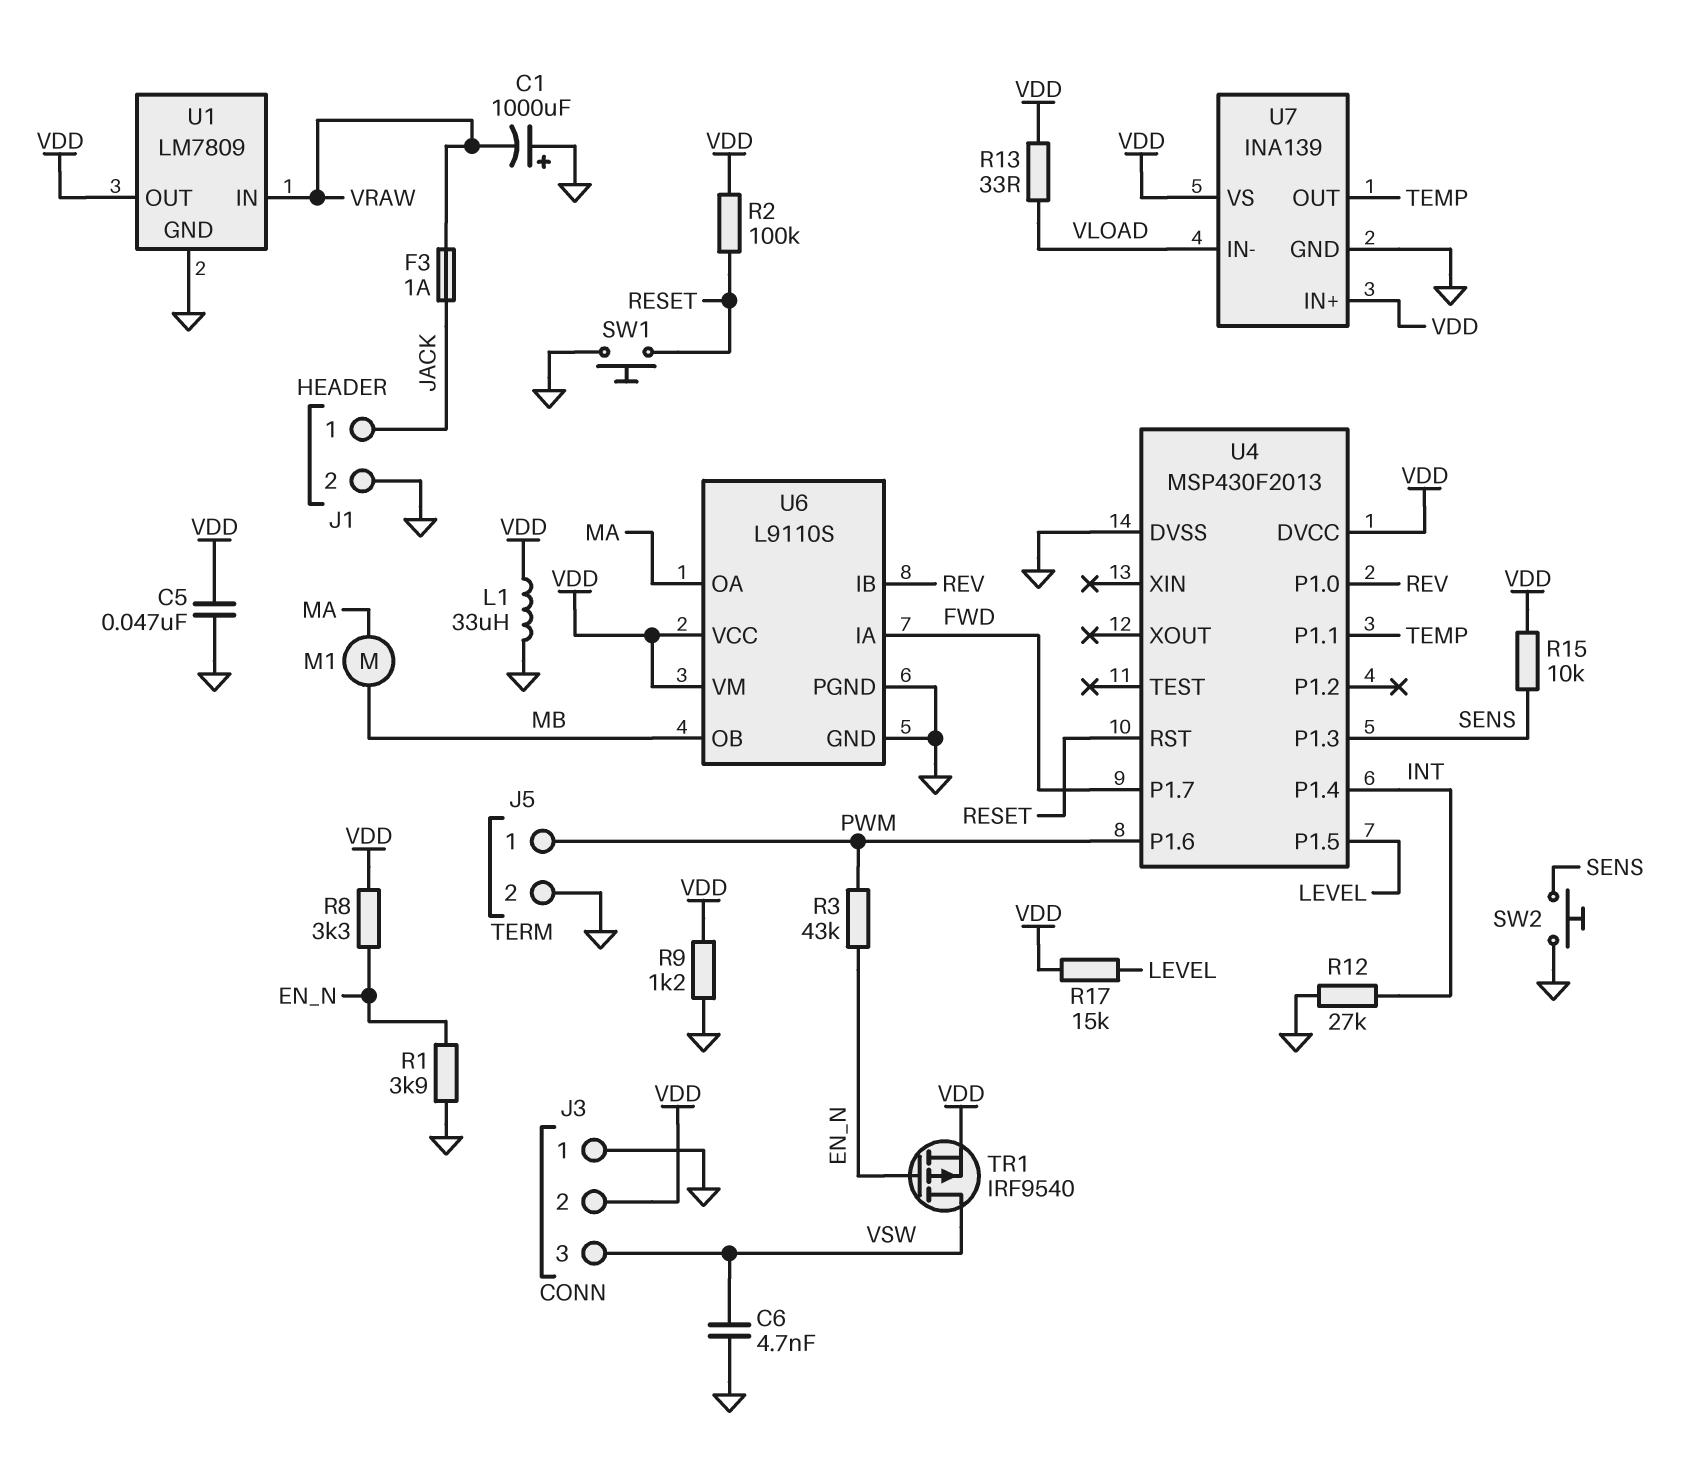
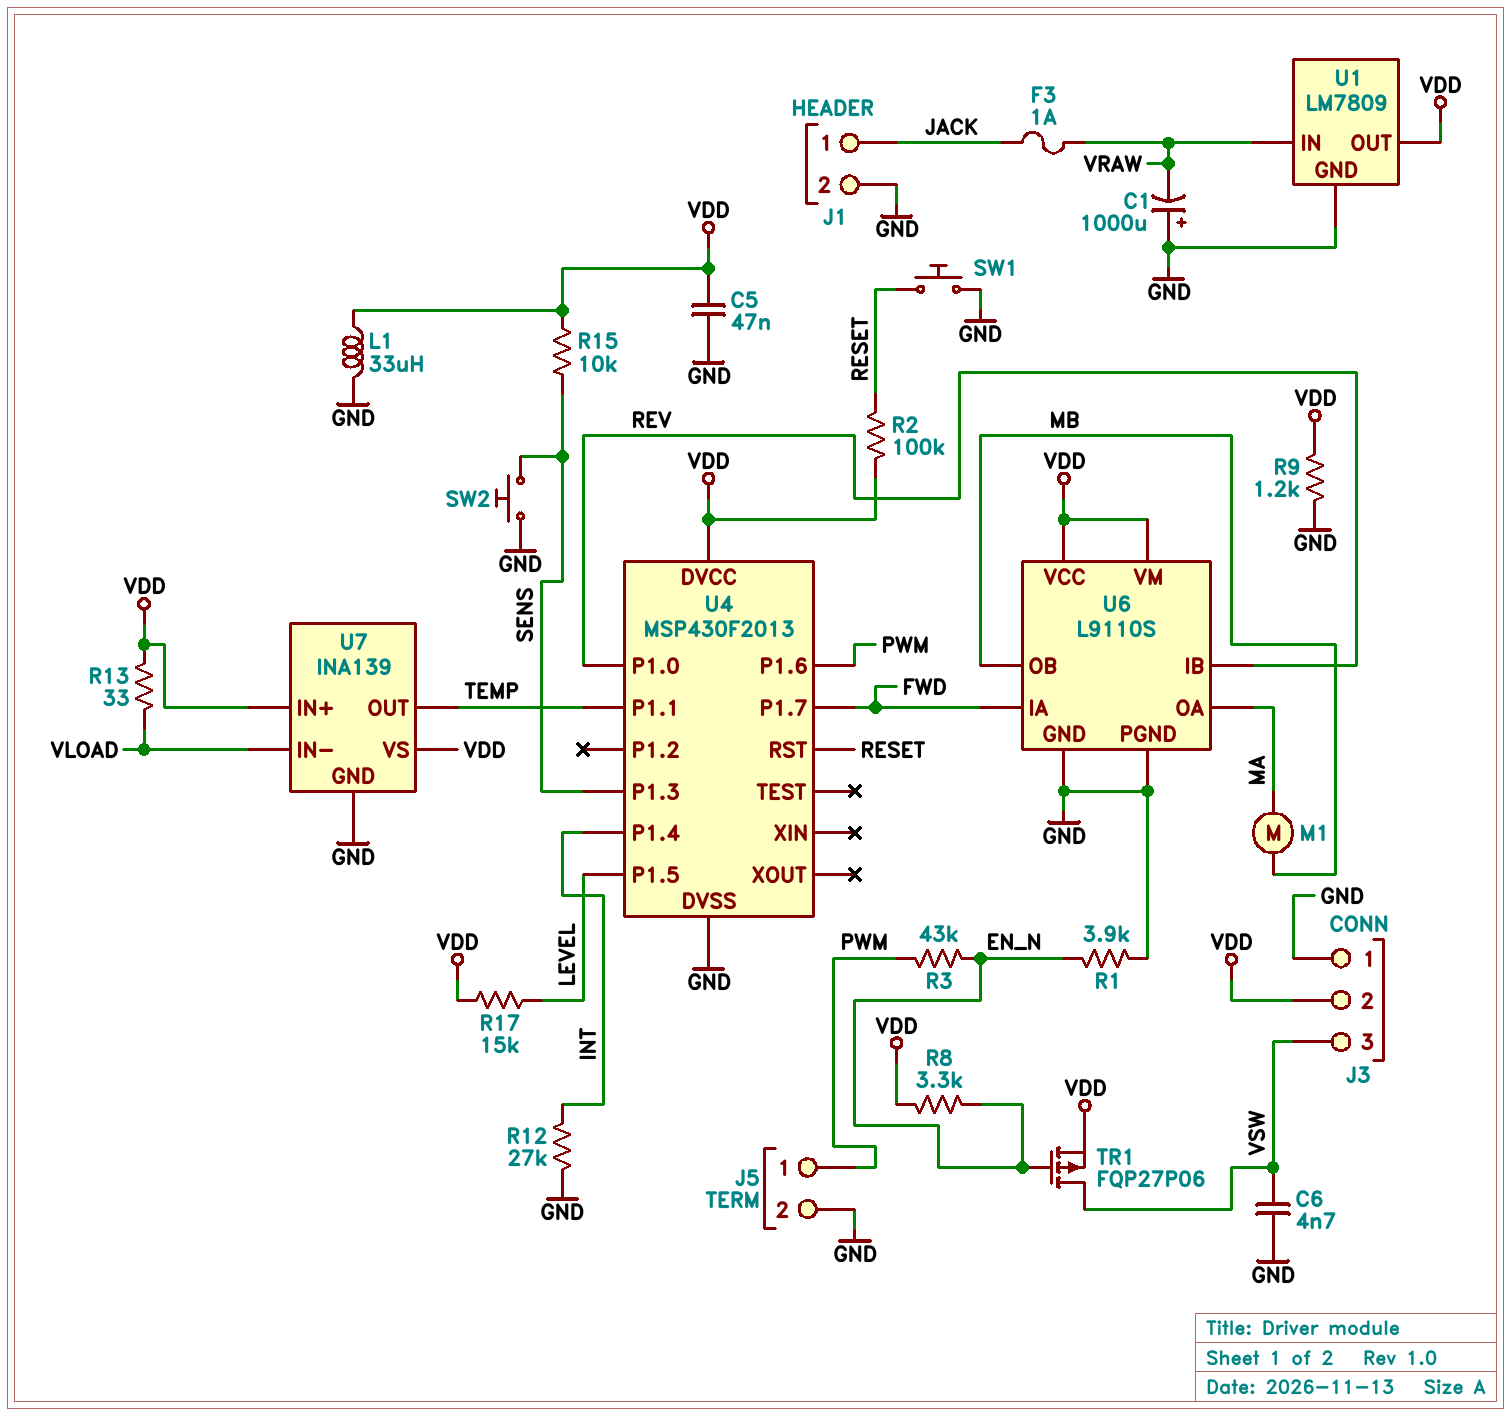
TR1: PMOS IRF9540 (G EN_N, D VSW, S VDD) -> PMOS FQP27P06 (G EN_N, D VSW, S VDD)

